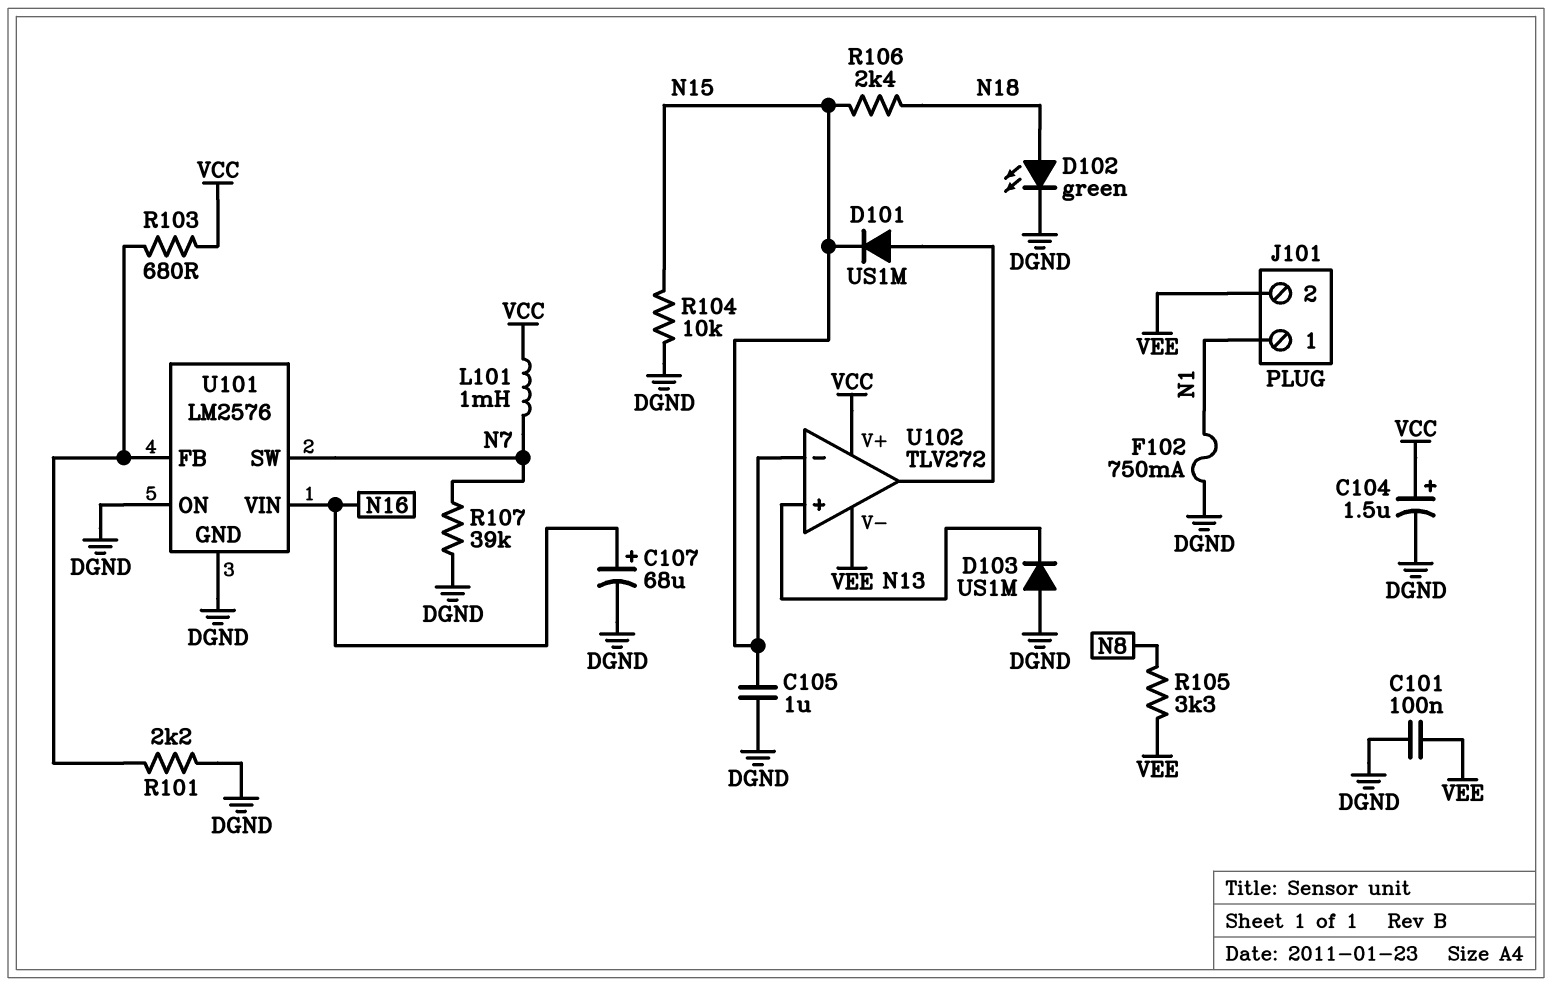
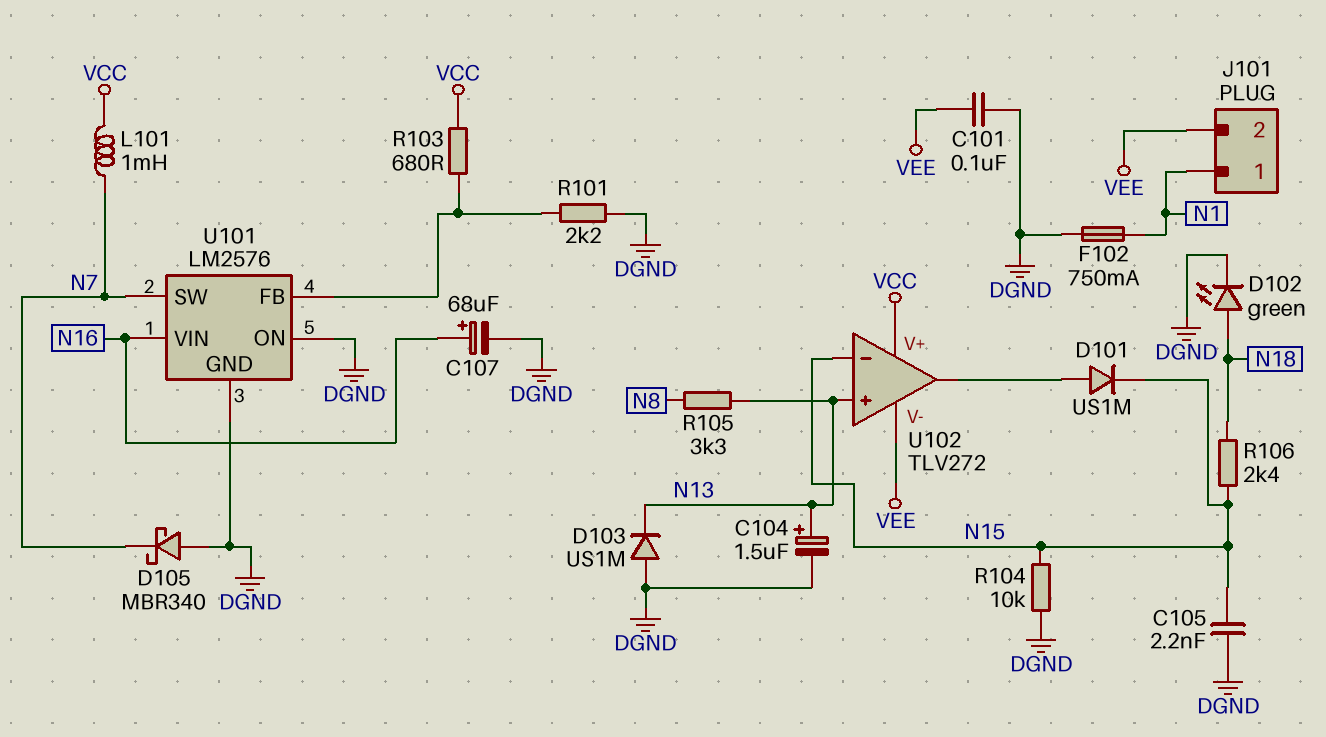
C104: 1.5uF (plus VCC, minus DGND) -> 1.5uF (plus N13, minus DGND)
C105: 1uF (DGND, N15) -> 2.2nF (DGND, N15)
D105: none -> schottky MBR340 (A DGND, K N7)
R105: 3.3k (N8, VEE) -> 3.3k (N8, N13)
R107: 39k (DGND, N7) -> none

